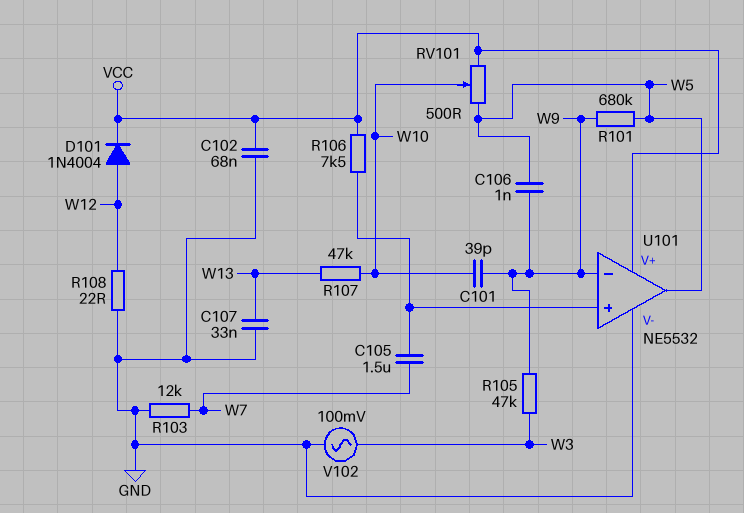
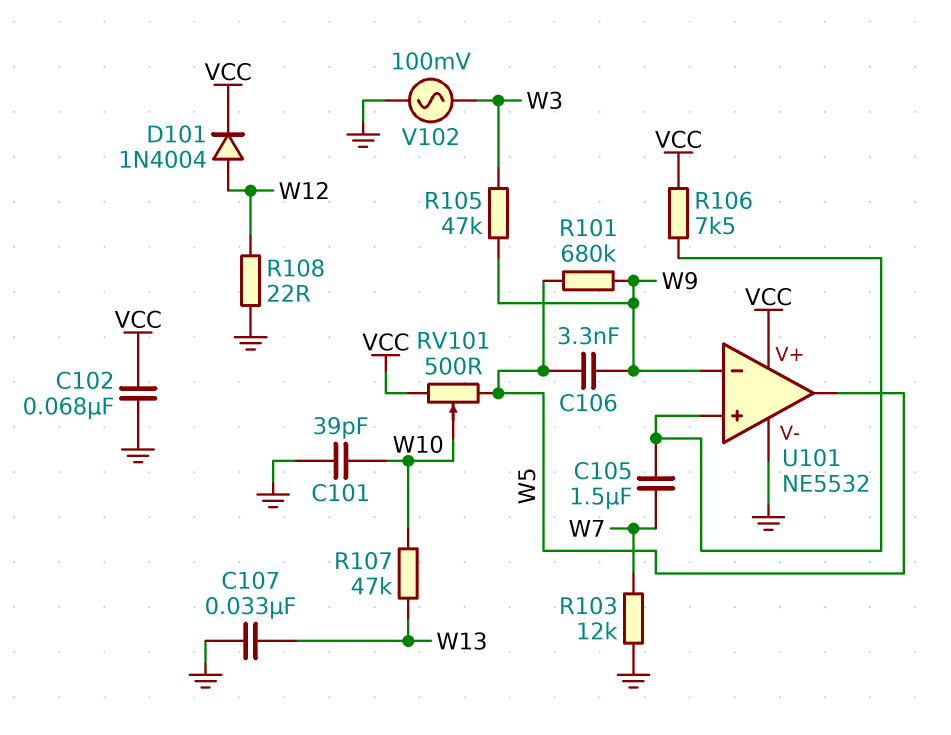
C101: 39pF (W9, W10) -> 39pF (GND, W10)
C106: 1nF (W5, W9) -> 3.3nF (W5, W9)

